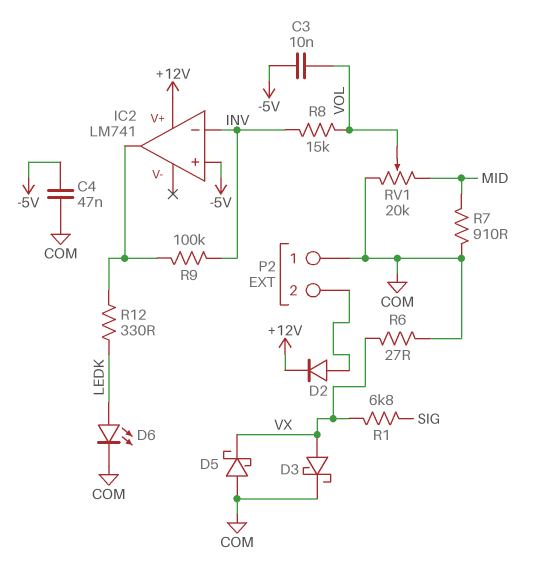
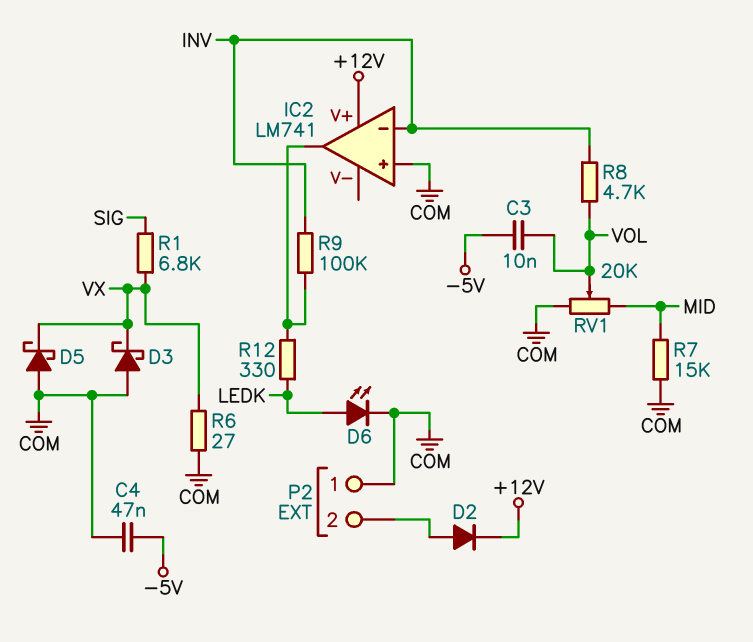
D3: schottky (A VX, K COM) -> schottky (A COM, K VX)
IC2 pin in+: -5V -> COM
R7: 910 (COM, MID) -> 15k (COM, MID)
R8: 15k (INV, VOL) -> 4.7k (INV, VOL)

